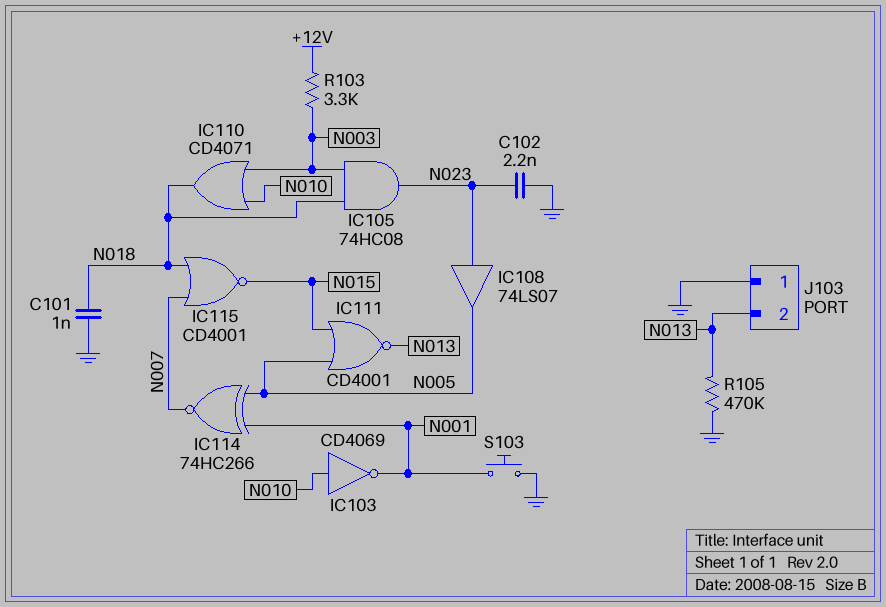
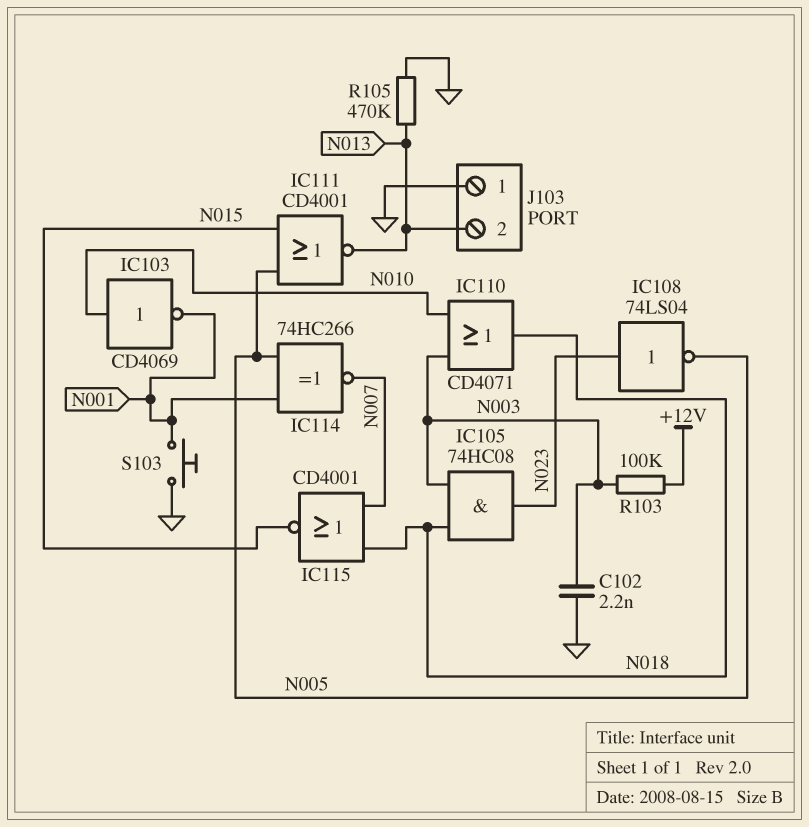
C101: 1nF (GND, N018) -> none
C102: 2.2nF (GND, N023) -> 2.2nF (GND, N003)
IC108: buffer 74LS07 (in N023, out N005) -> NOT 74LS04 (in N023, out N005)
R103: 3.3k (+12V, N003) -> 100k (+12V, N003)

